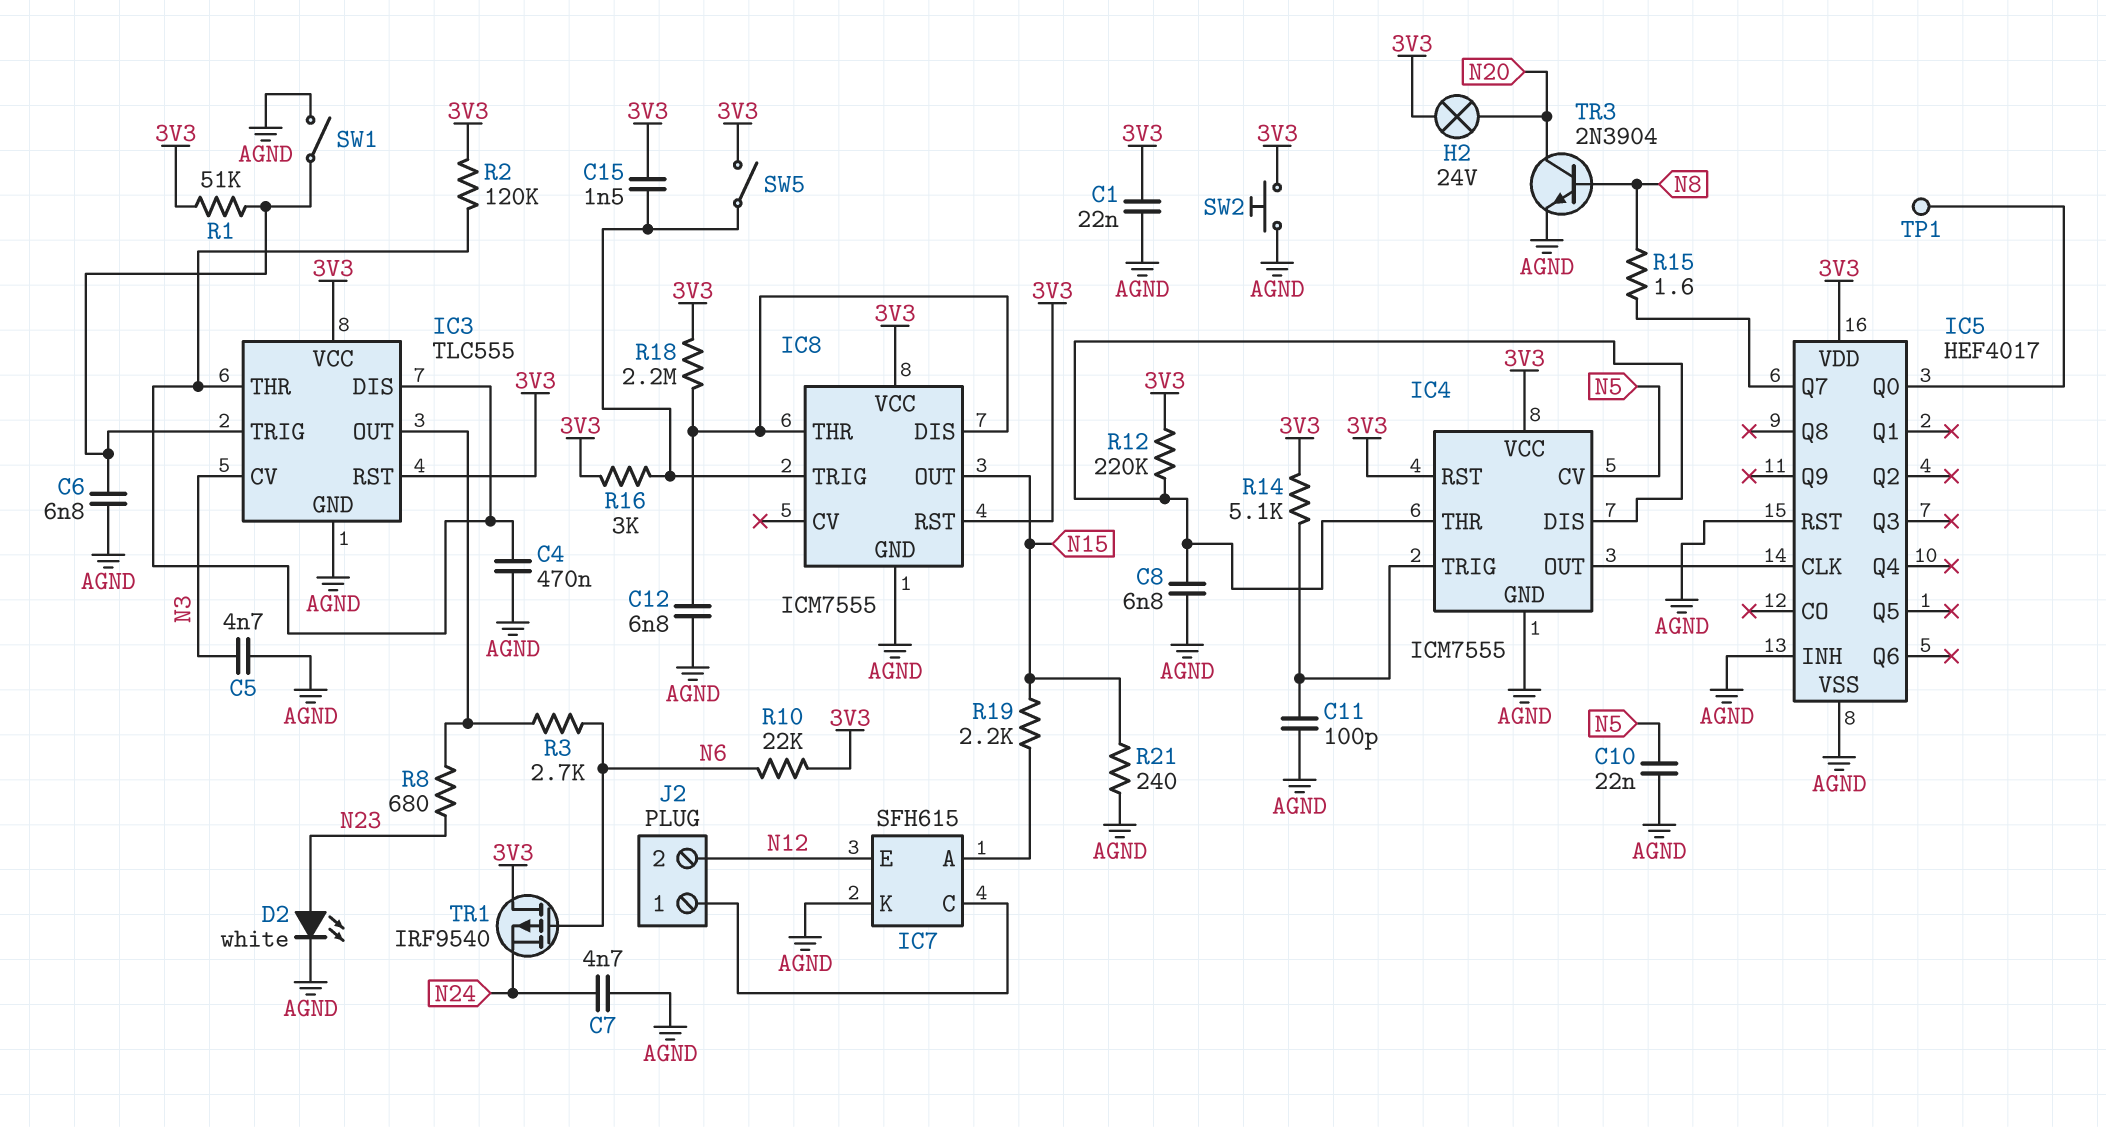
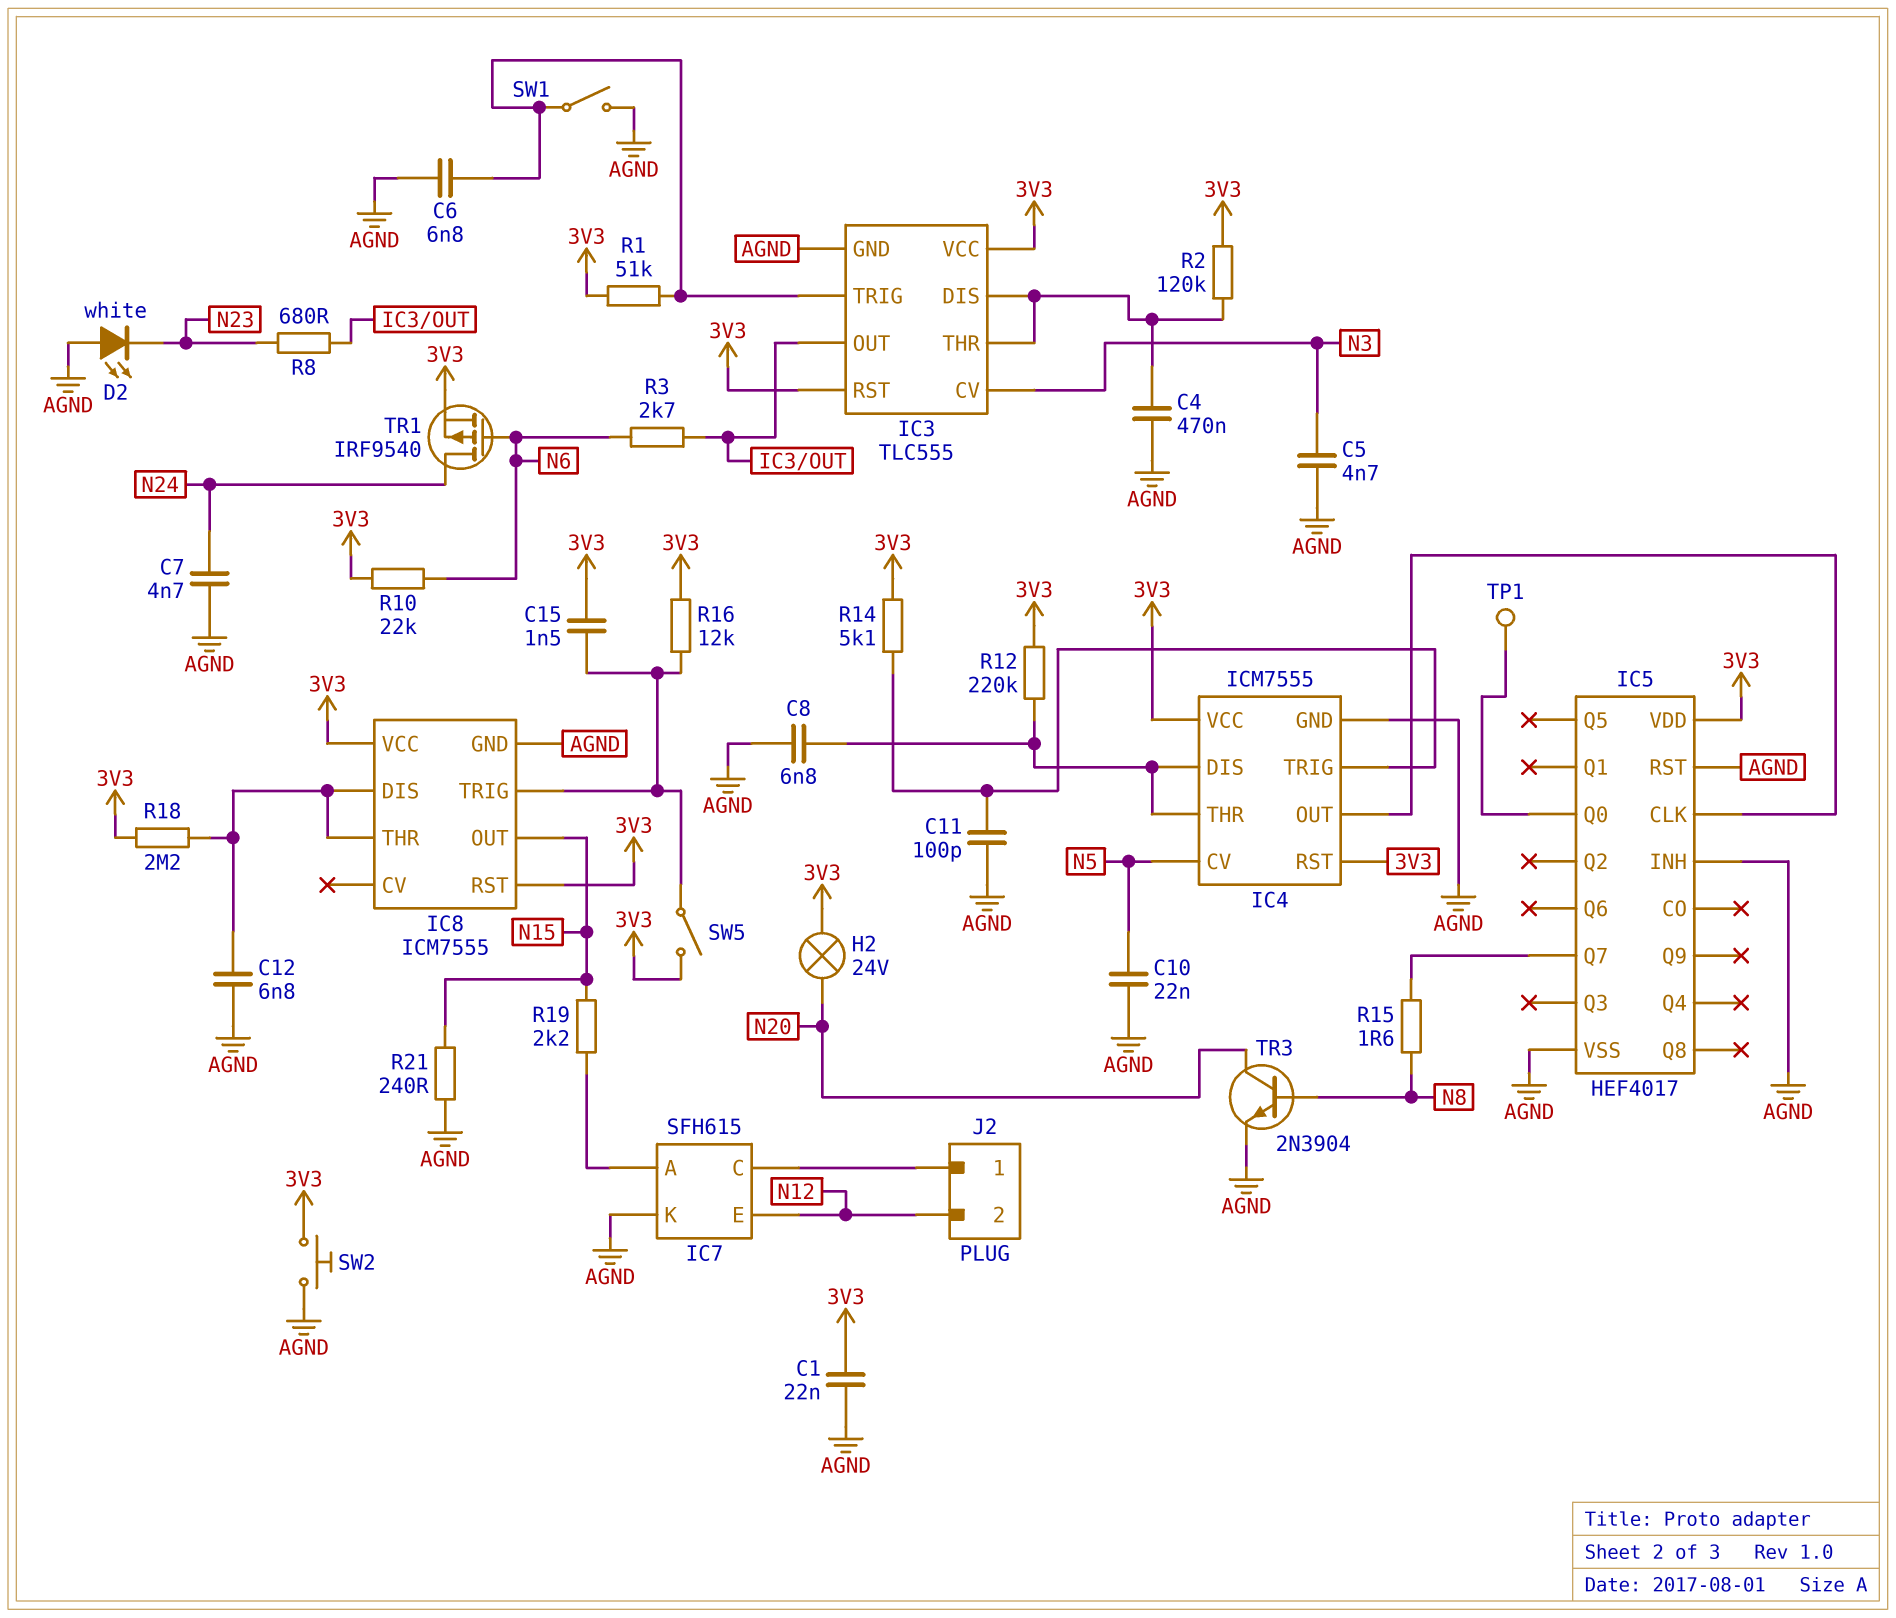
D2: LED white (A N23, K AGND) -> LED white (A AGND, K N23)
R16: 3k (3V3, IC8/TRIG) -> 12k (3V3, IC8/TRIG)
TR1: PMOS IRF9540 (G N6, D 3V3, S N24) -> PMOS IRF9540 (G N6, D N24, S 3V3)

